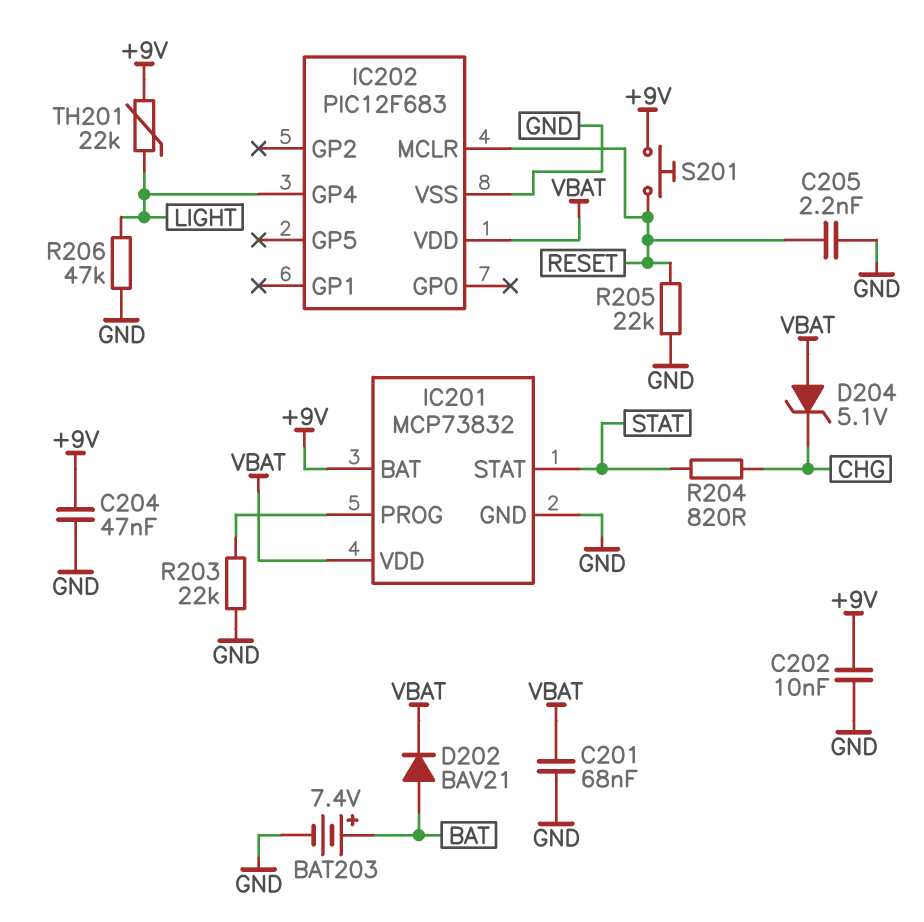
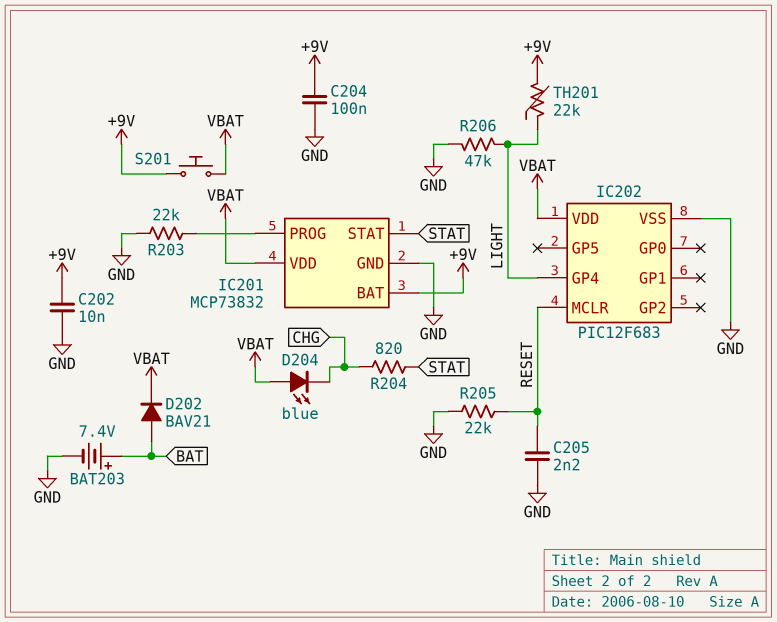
C201: 68nF (GND, VBAT) -> none
C204: 47nF (+9V, GND) -> 100nF (+9V, GND)
D204: zener 5.1V (A VBAT, K CHG) -> LED blue (A VBAT, K CHG)
S201: button (+9V, RESET) -> button (+9V, VBAT)

